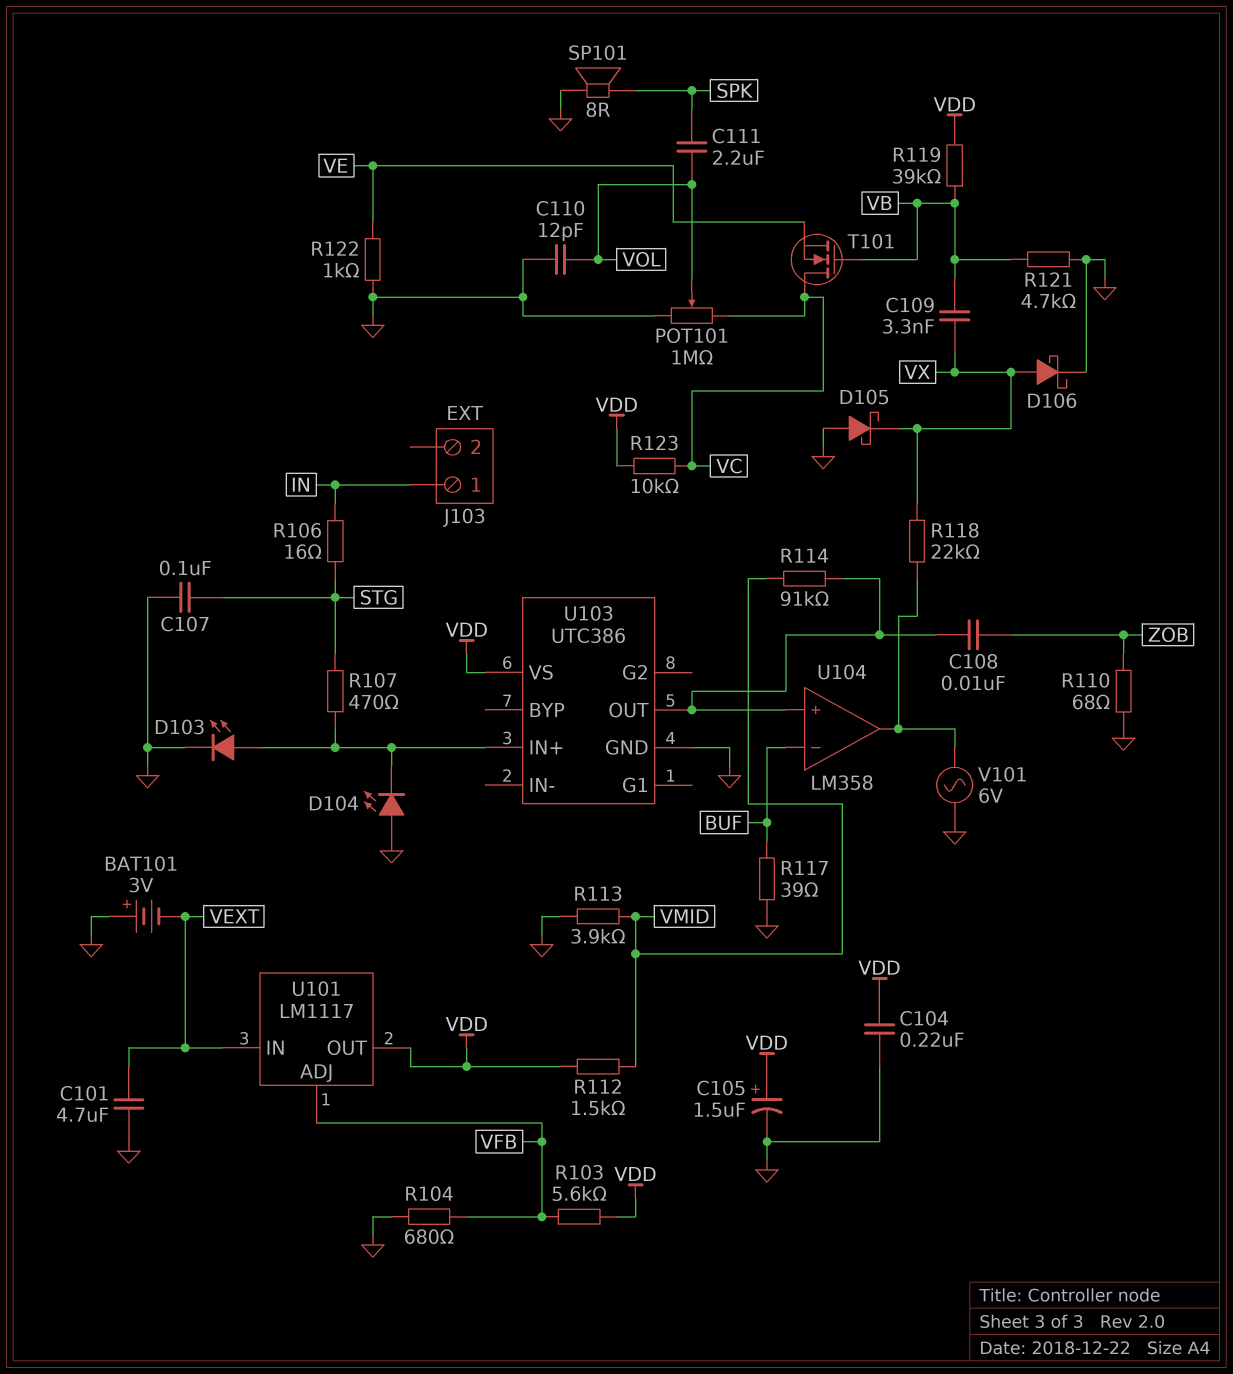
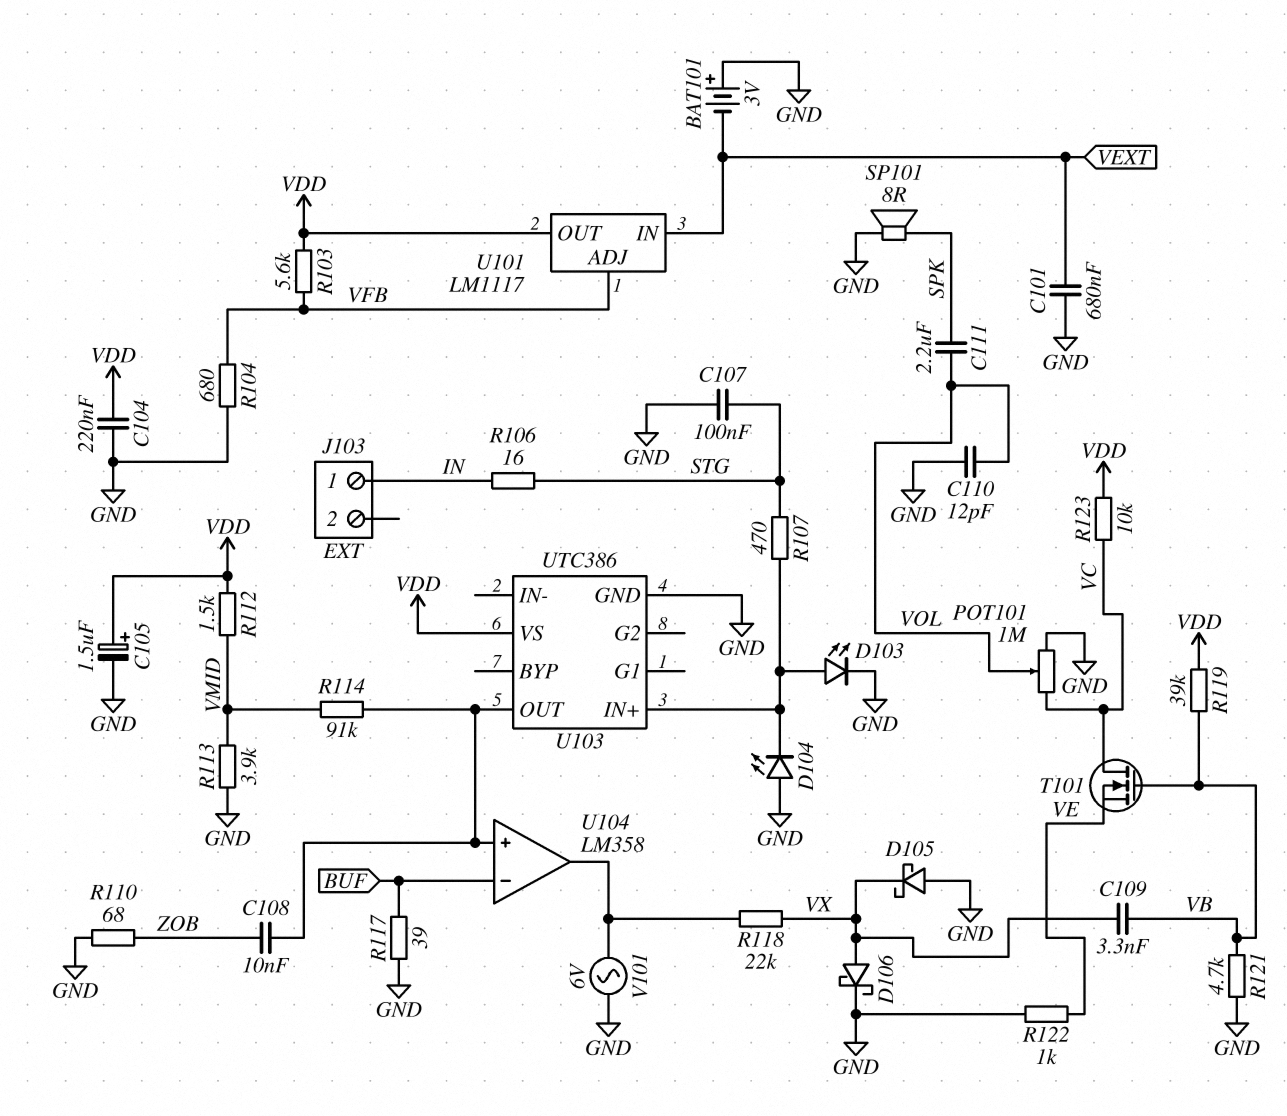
C101: 4.7uF (GND, VEXT) -> 680nF (GND, VEXT)

